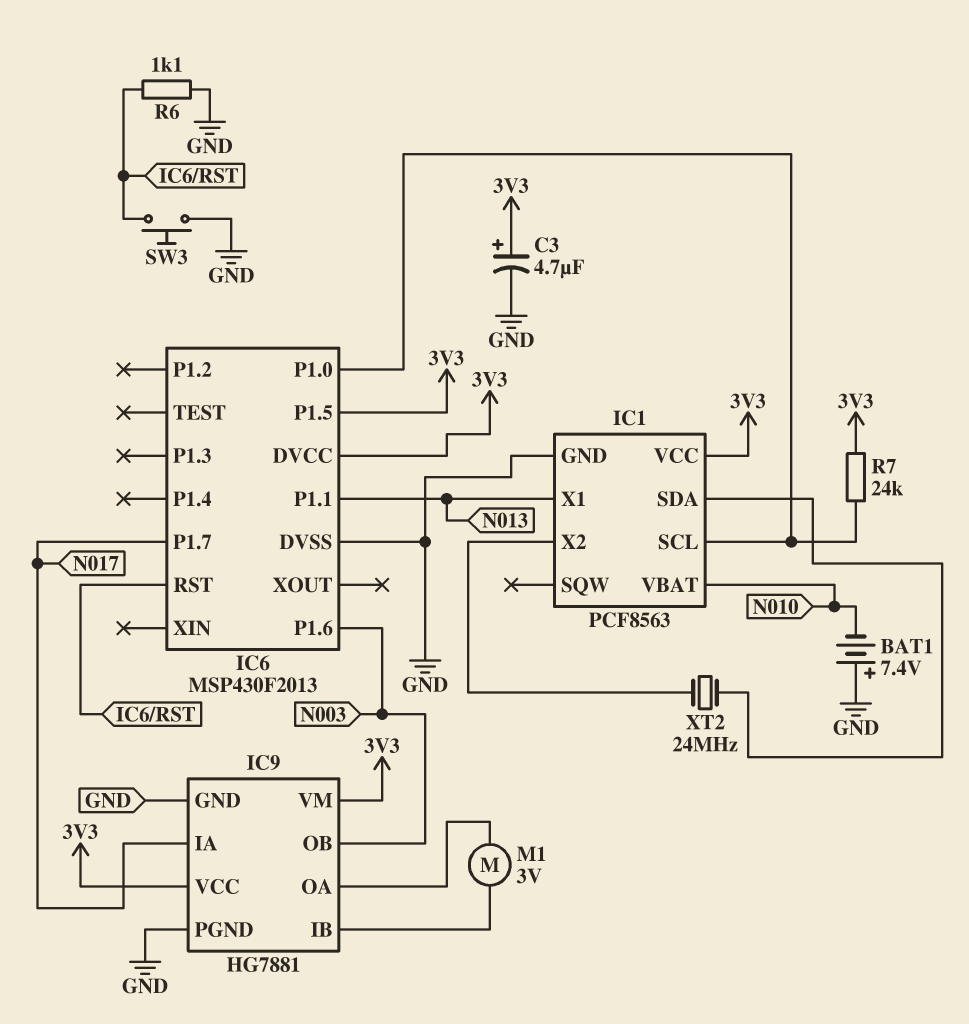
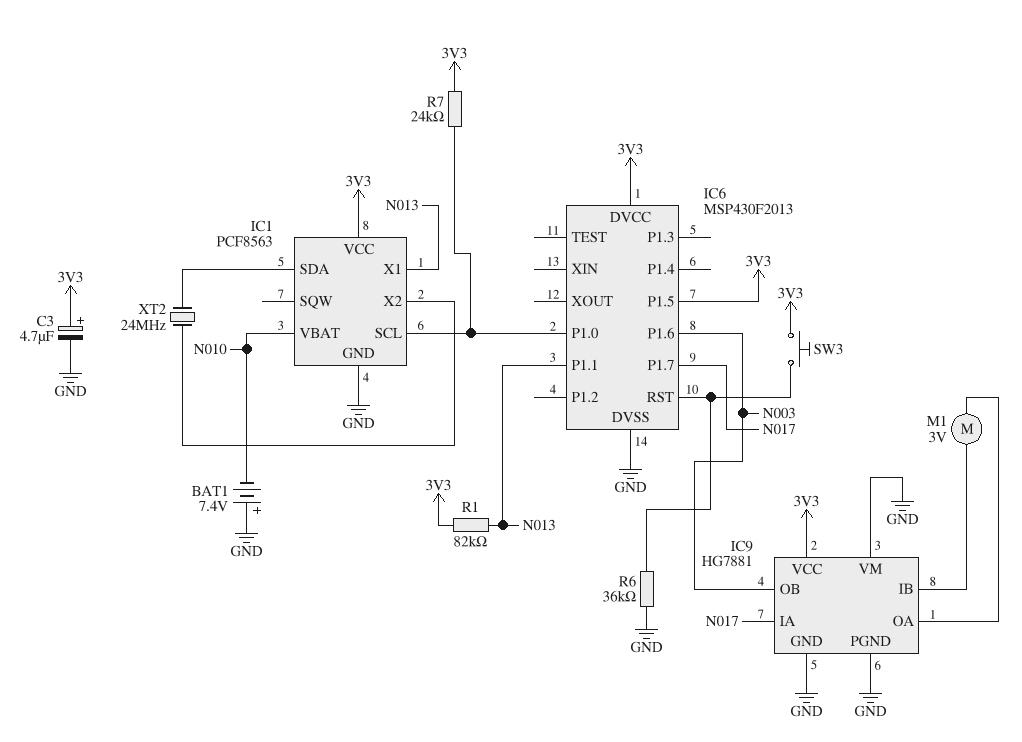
IC9 pin VM: 3V3 -> GND
R1: none -> 82k (3V3, N013)
R6: 1.1k (GND, IC6/RST) -> 36k (GND, IC6/RST)
SW3: button (GND, IC6/RST) -> button (3V3, IC6/RST)

